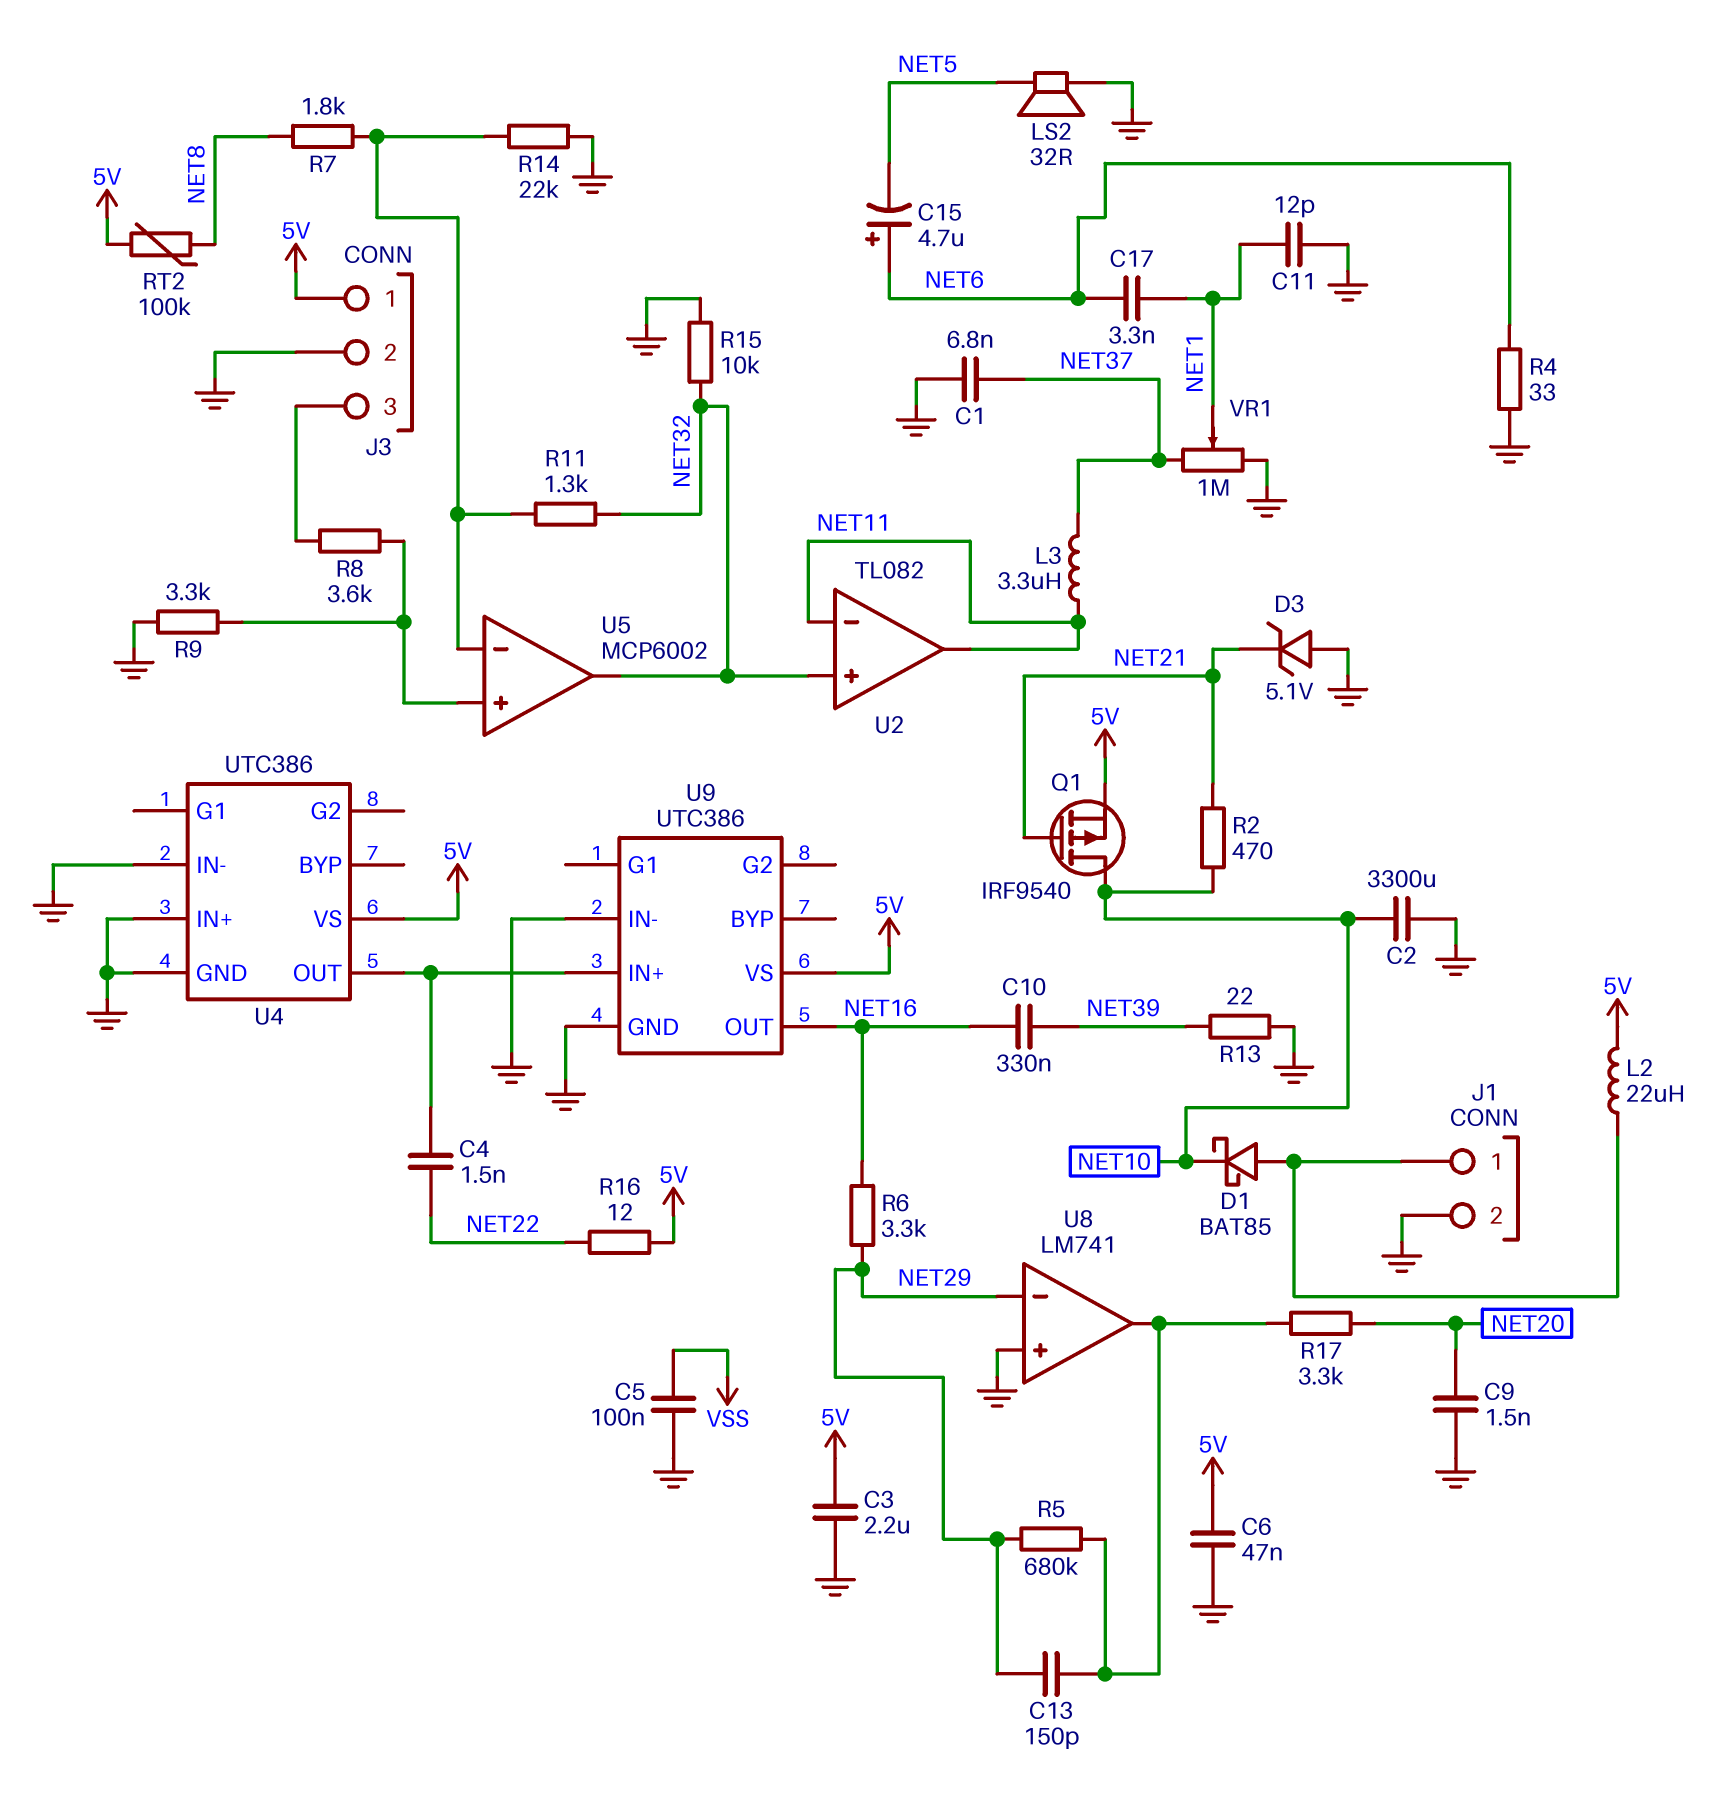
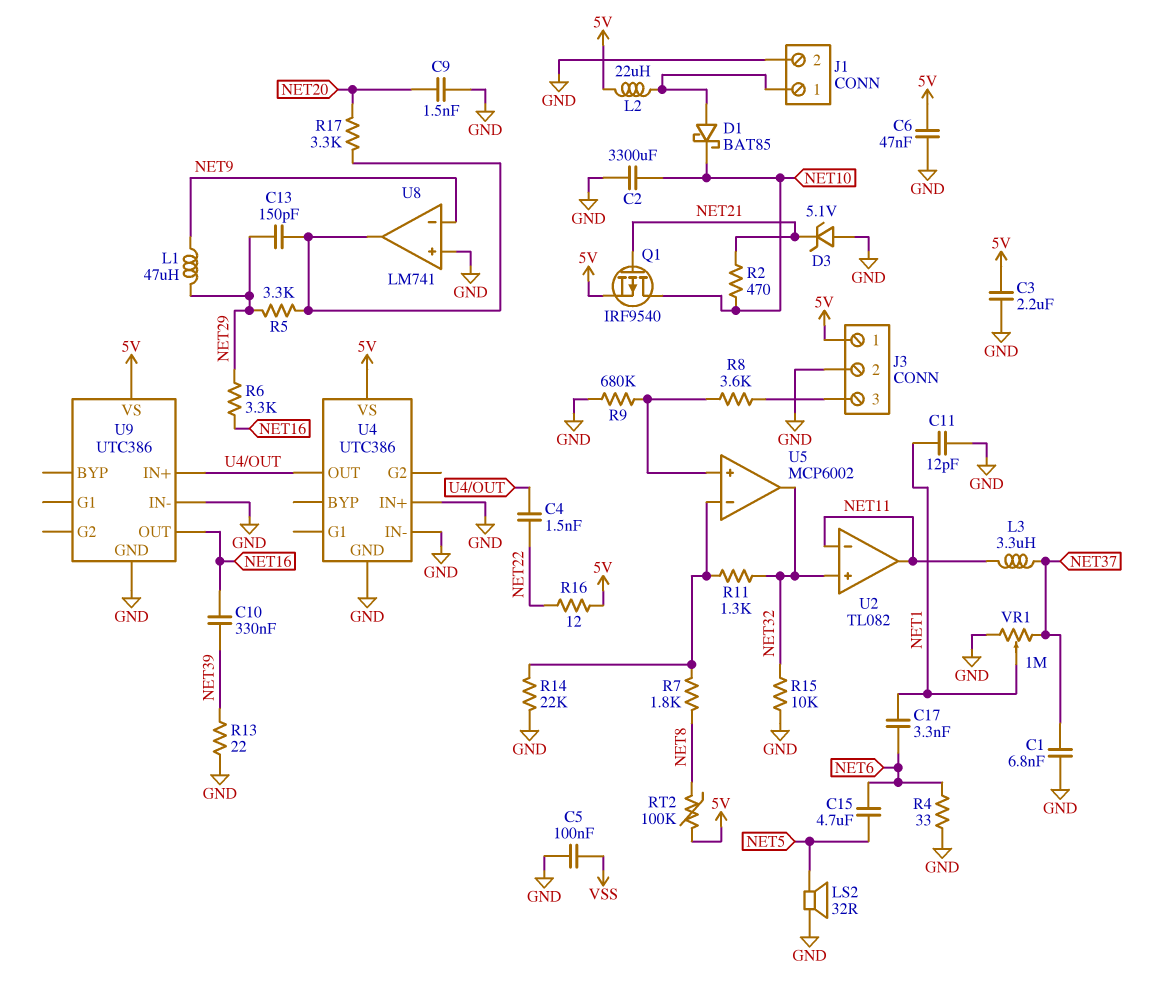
C15: 4.7uF (plus NET6, minus NET5) -> 4.7uF (NET5, NET6)
L1: none -> 47uH (NET9, NET29)
R5: 680k (NET29, U8/out) -> 3.3k (NET29, U8/out)
R9: 3.3k (GND, U5/in+) -> 680k (GND, U5/in+)
U8 pin in-: NET29 -> NET9

